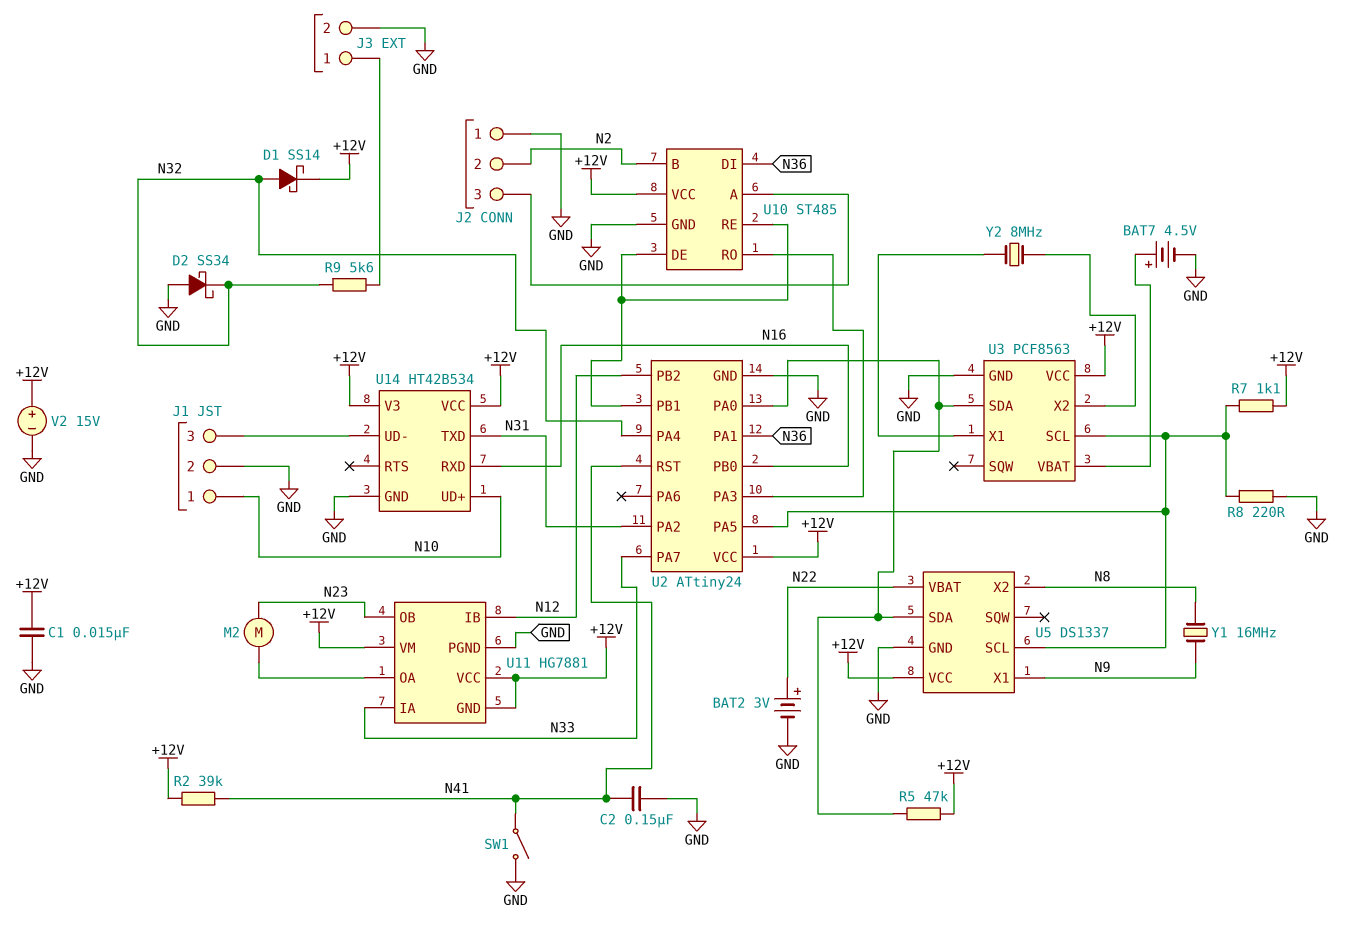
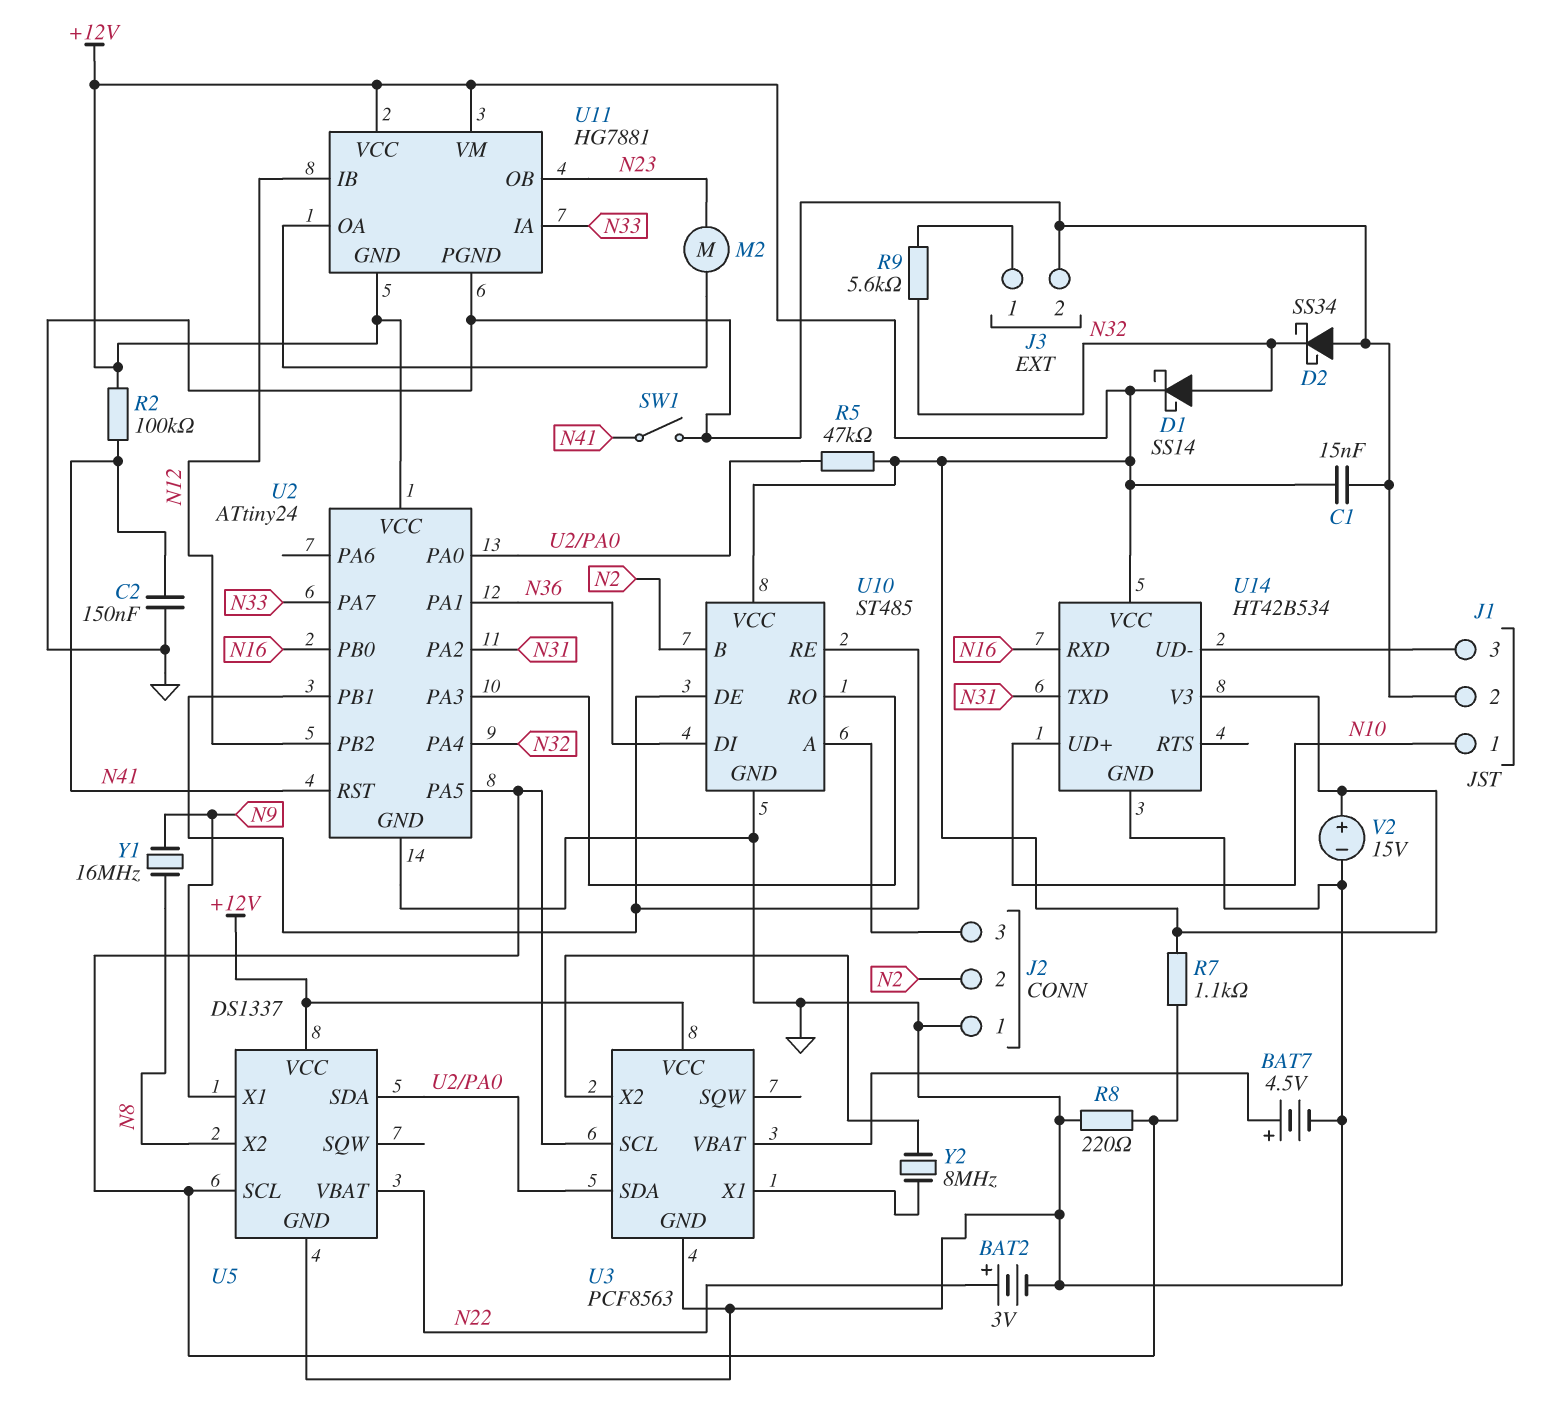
R2: 39k (+12V, N41) -> 100k (+12V, N41)

